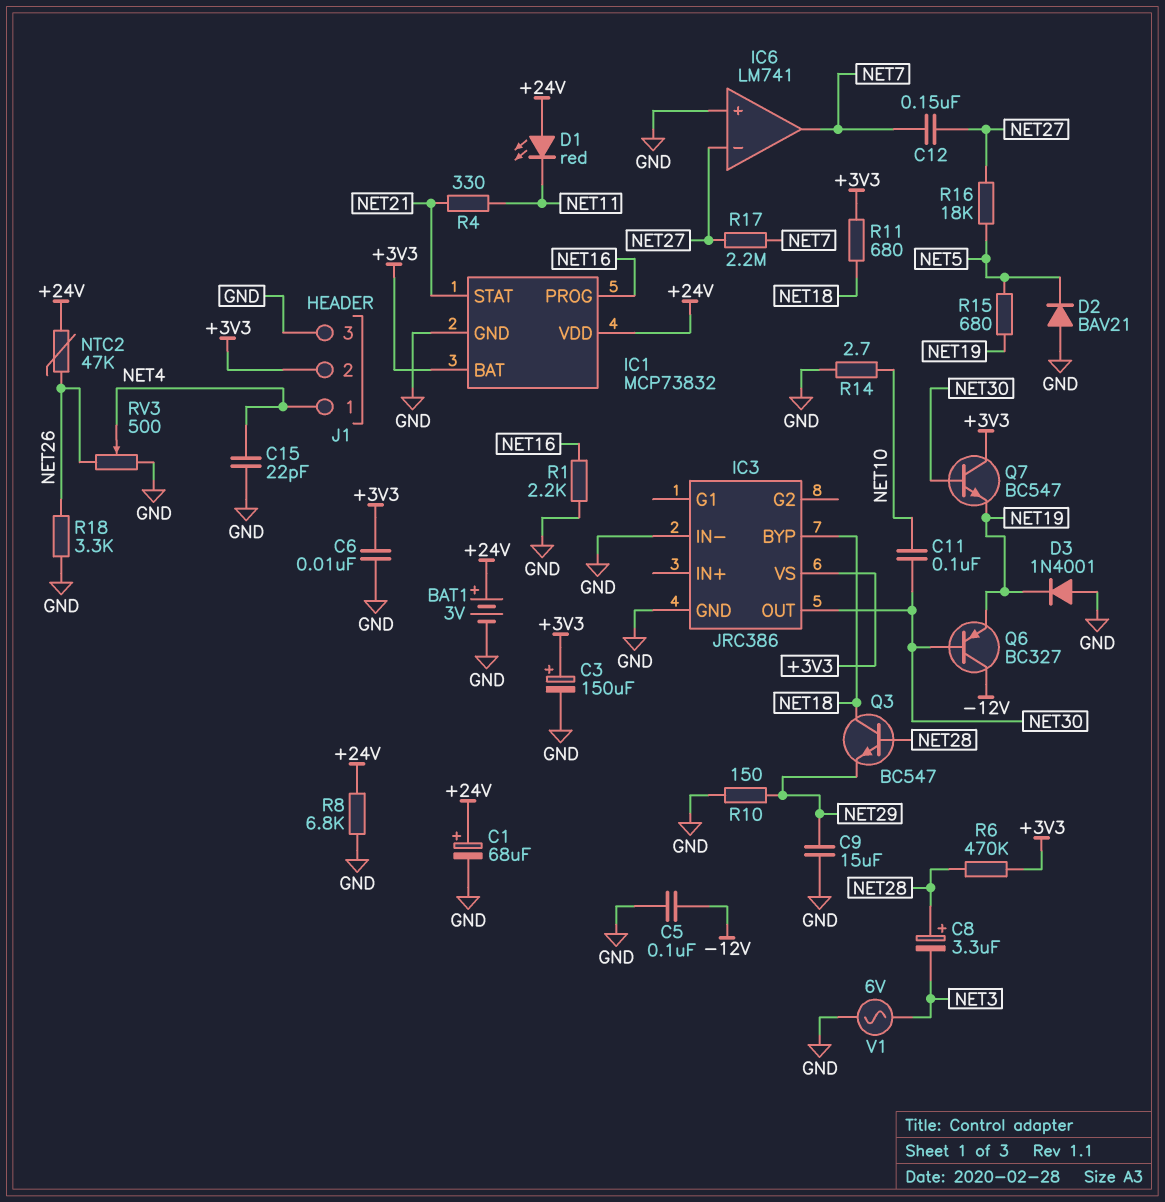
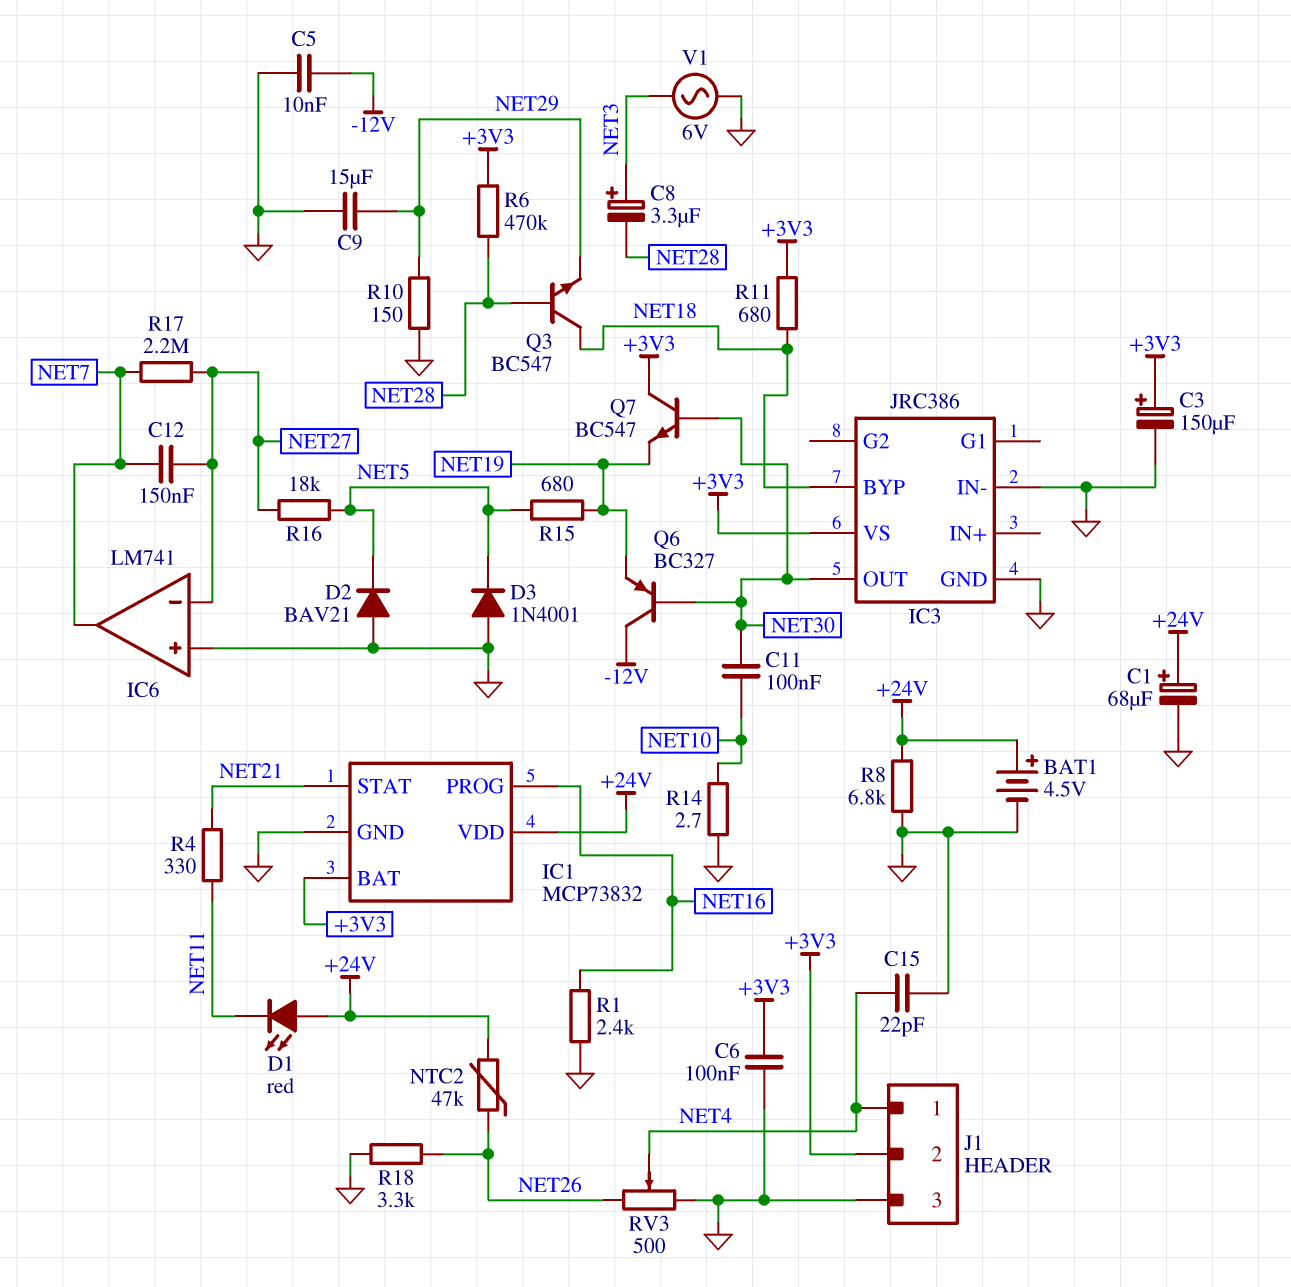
BAT1: 3V (plus +24V, minus GND) -> 4.5V (plus +24V, minus GND)
C5: 100nF (-12V, GND) -> 10nF (-12V, GND)
C6: 10nF (+3V3, GND) -> 100nF (+3V3, GND)
C8: 3.3uF (plus NET28, minus NET3) -> 3.3uF (plus NET3, minus NET28)
D3: diode 1N4001 (A GND, K NET19) -> diode 1N4001 (A GND, K NET5)
R1: 2.2k (GND, NET16) -> 2.4k (GND, NET16)

